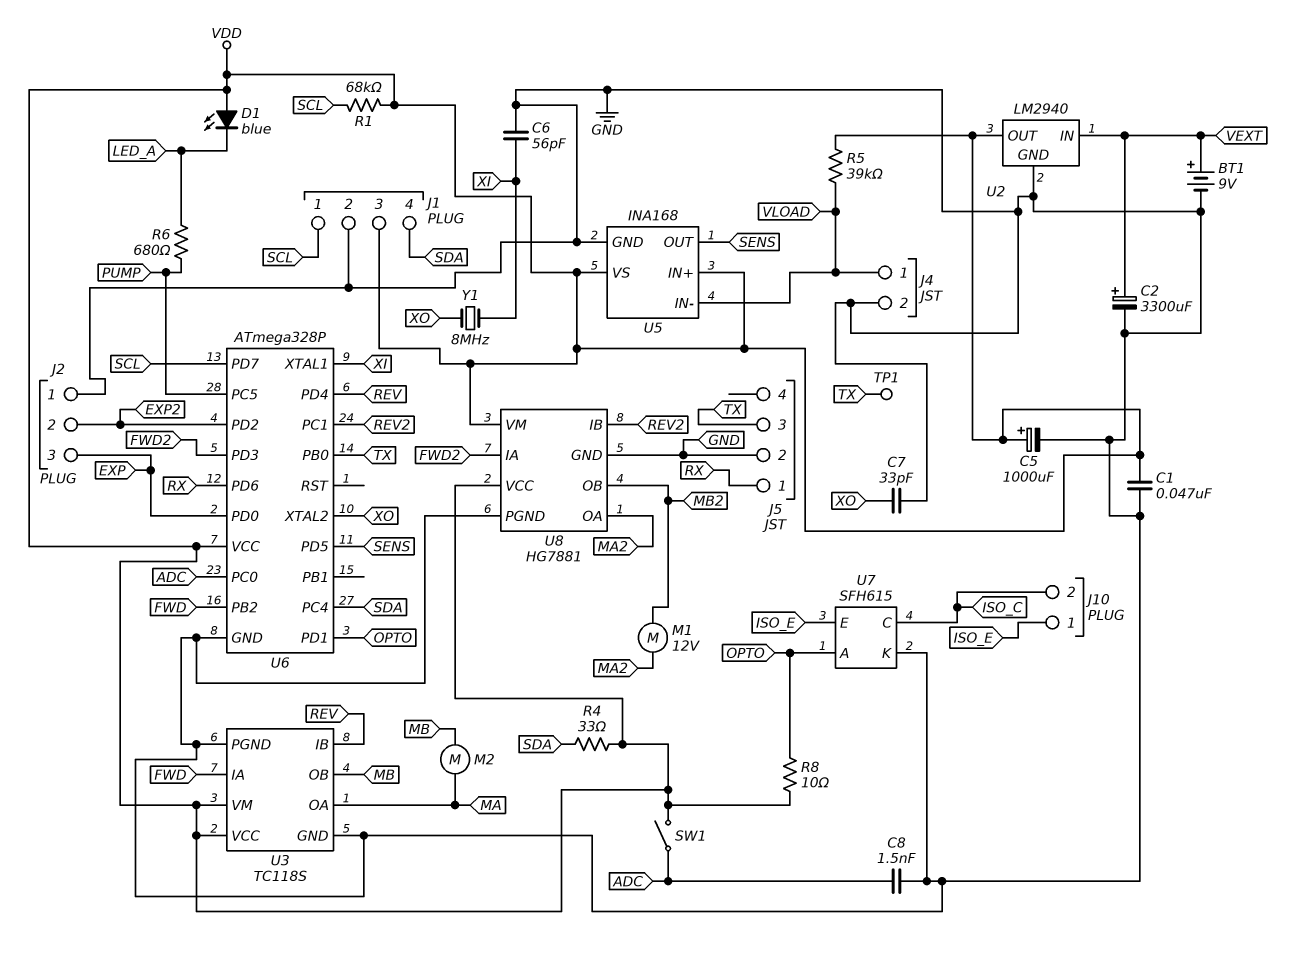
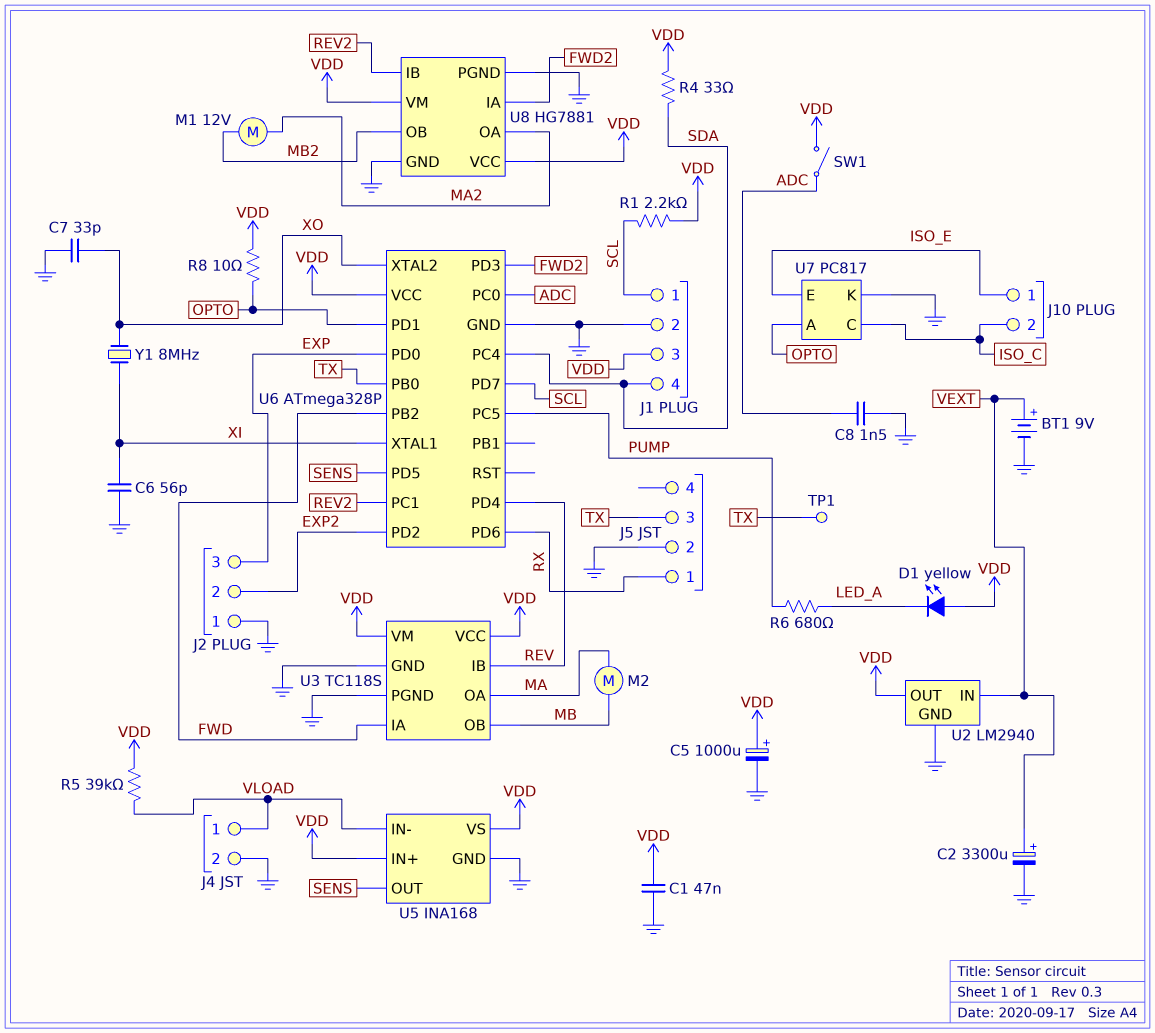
D1: LED blue (A VDD, K LED_A) -> LED yellow (A VDD, K LED_A)
R1: 68k (SCL, VDD) -> 2.2k (SCL, VDD)
U7: SFH615 -> PC817

